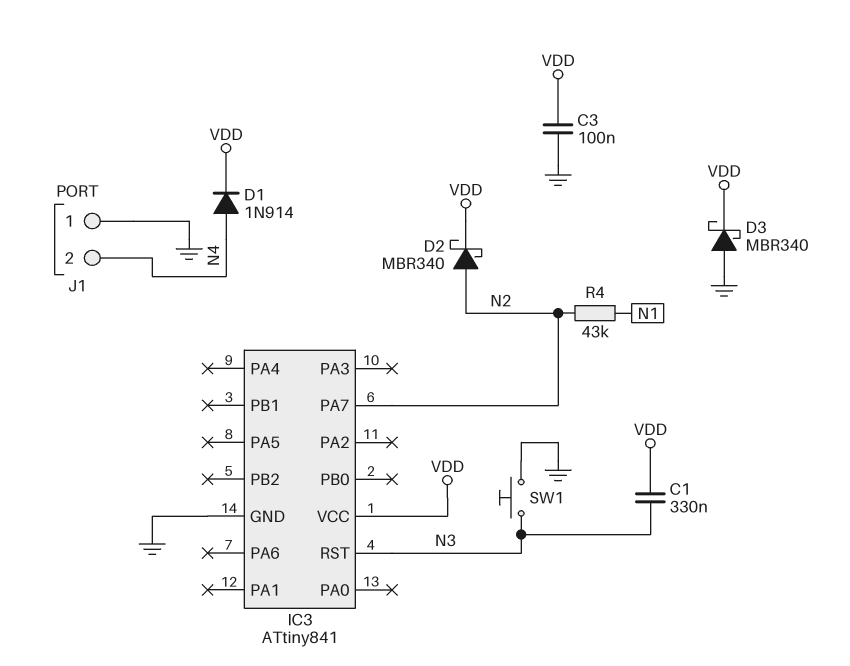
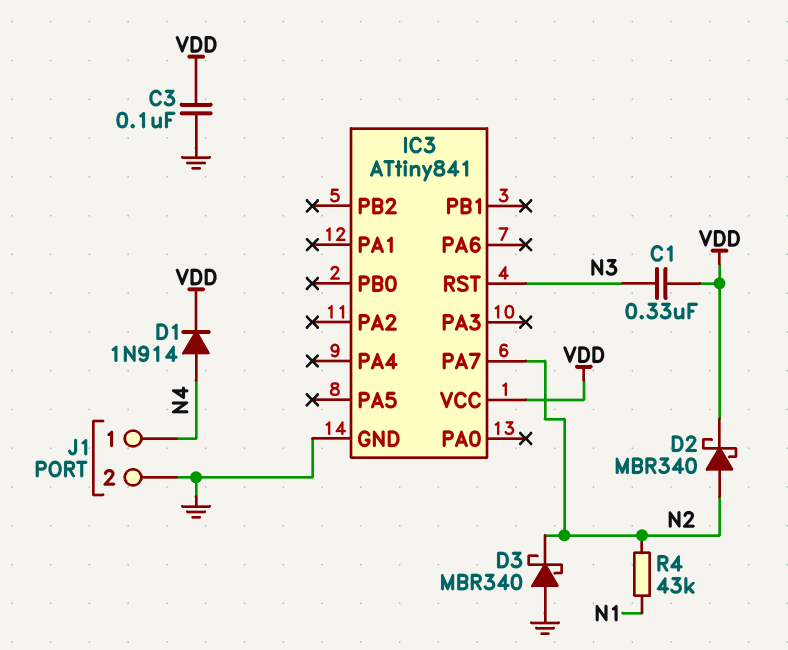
D3: schottky MBR340 (A GND, K VDD) -> schottky MBR340 (A GND, K N2)
J1 pin 1: GND -> N4
J1 pin 2: N4 -> GND
SW1: button (GND, N3) -> none

